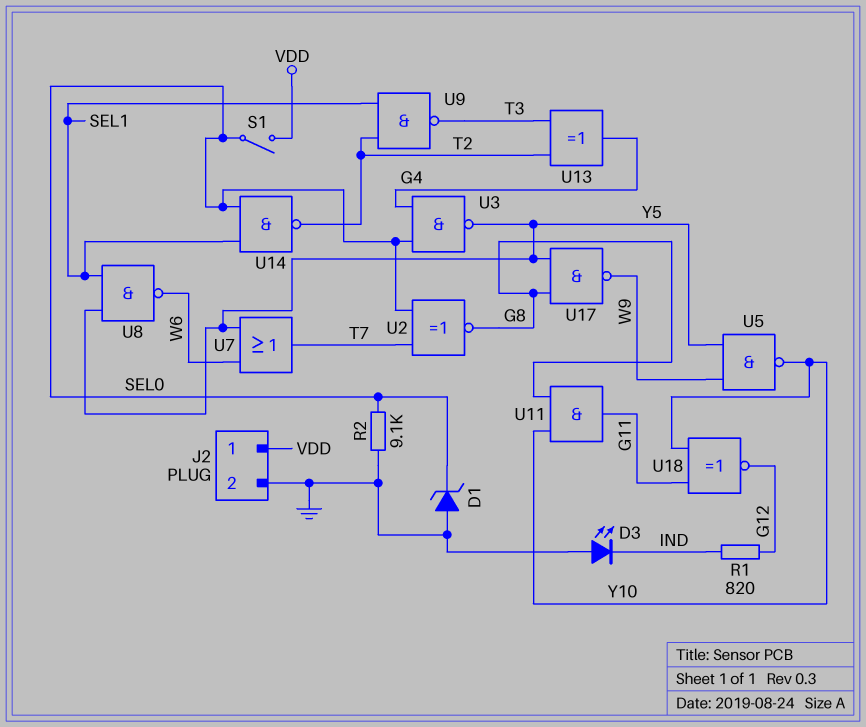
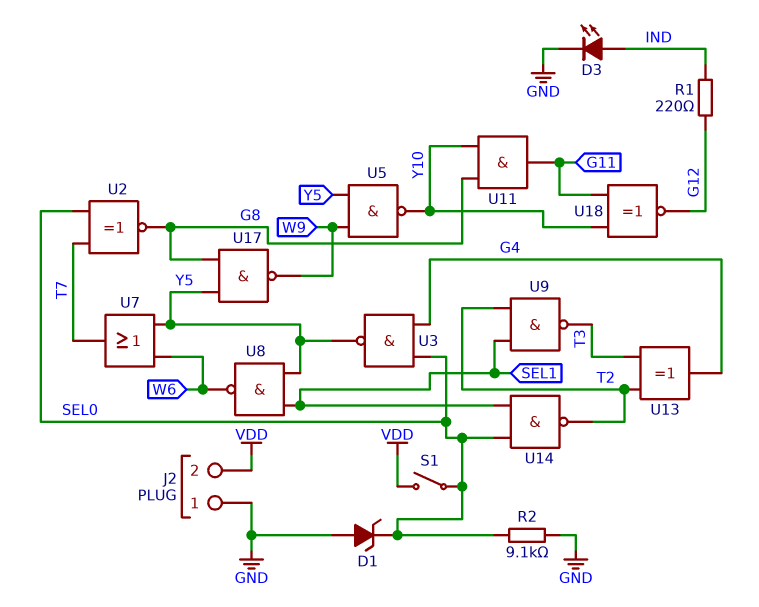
D3: LED (A GND, K IND) -> LED (A IND, K GND)
J2 pin 1: VDD -> GND
J2 pin 2: GND -> VDD
R1: 820 (G12, IND) -> 220 (G12, IND)

